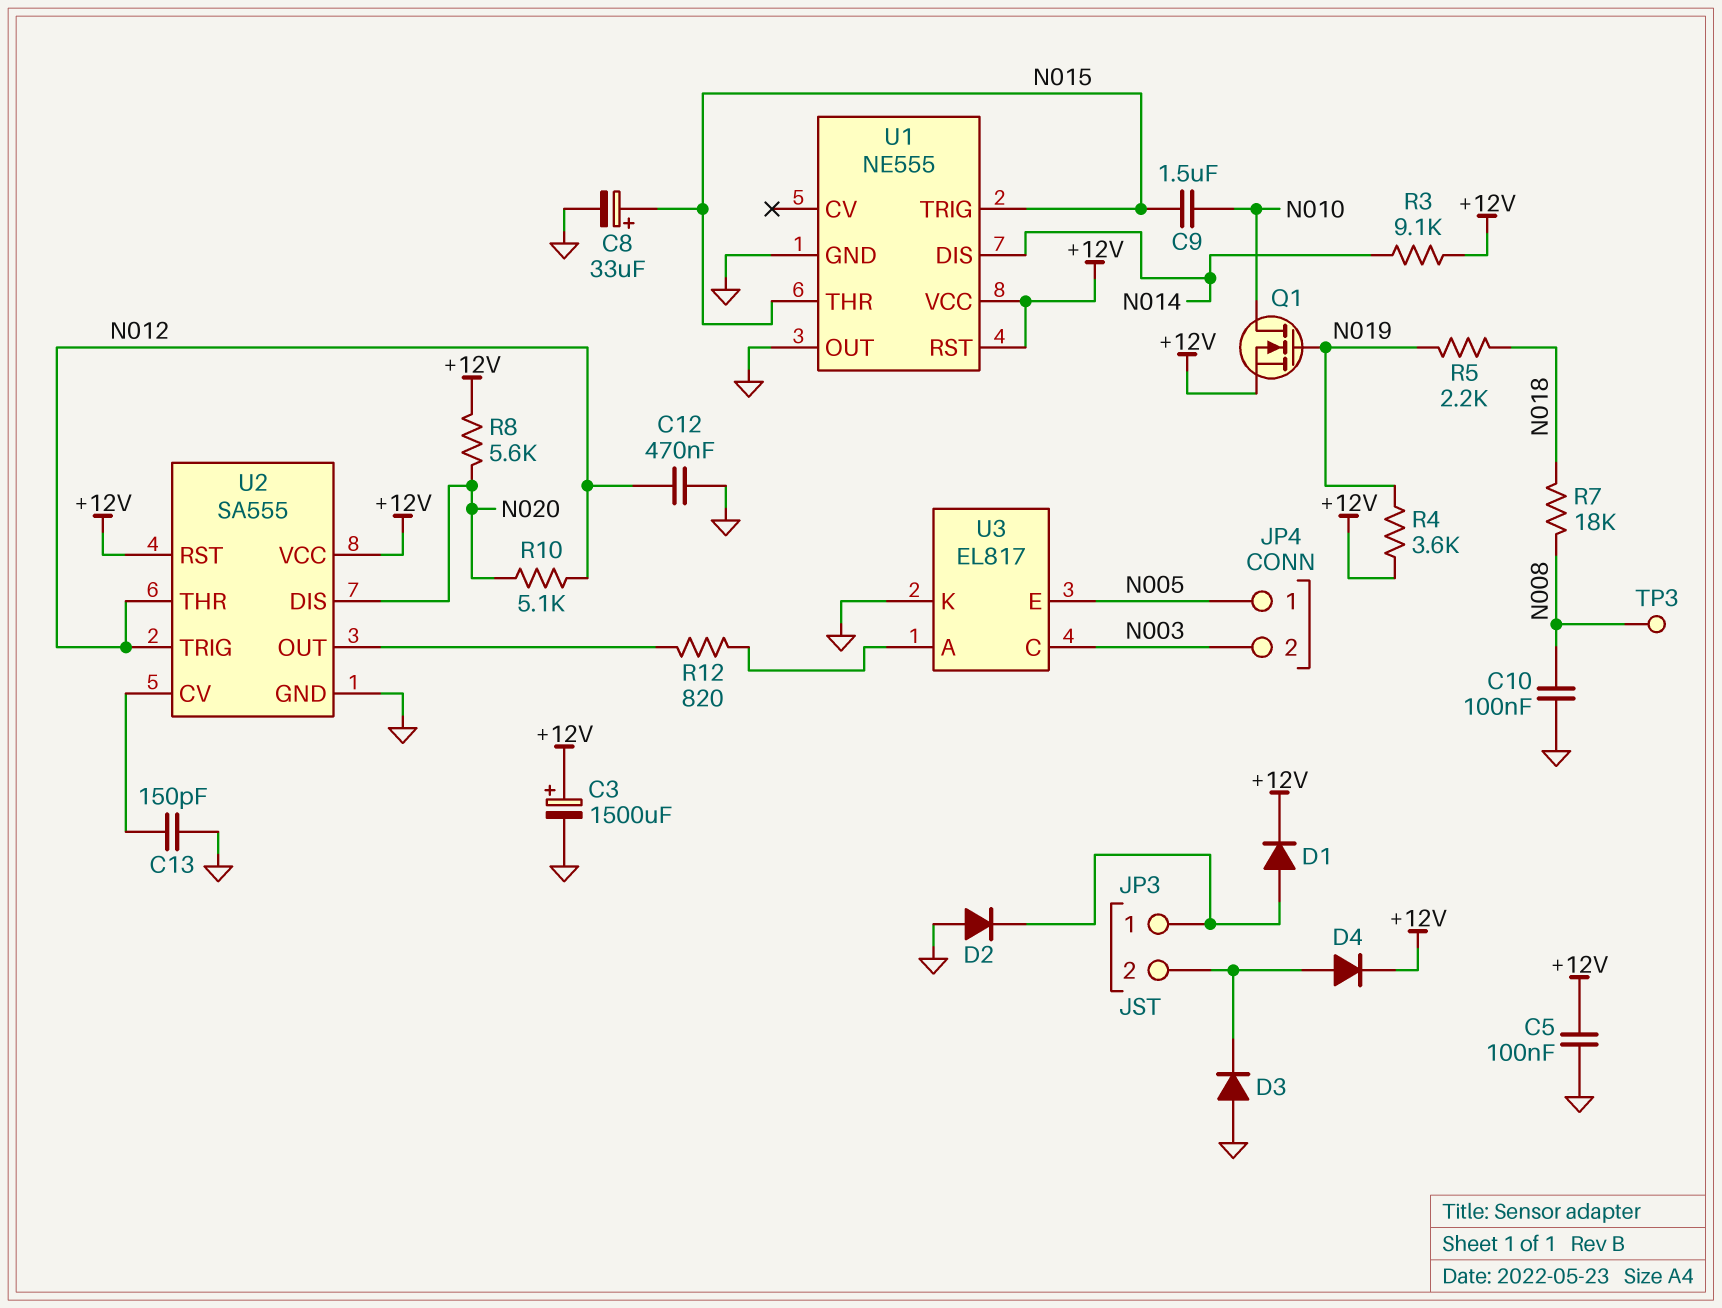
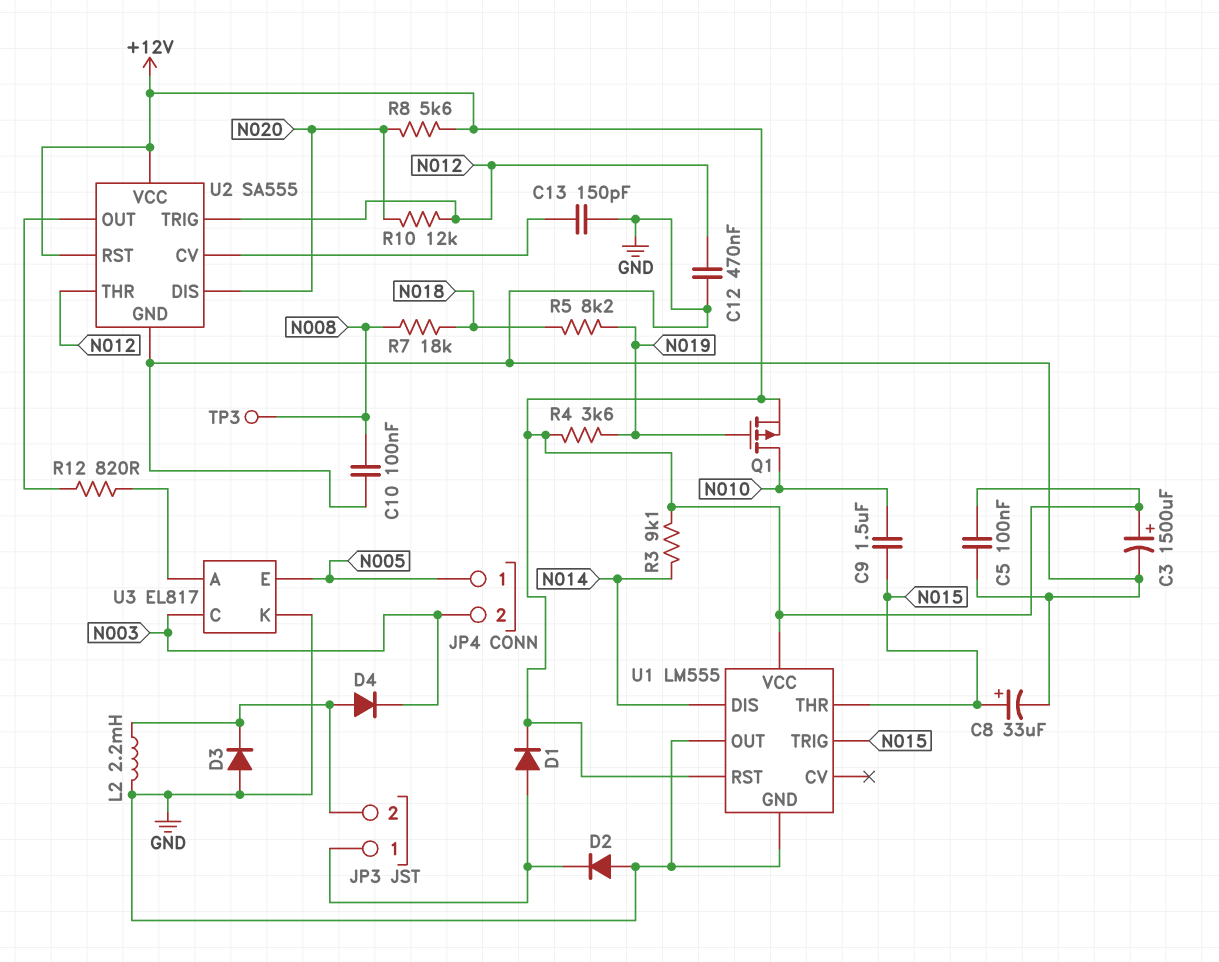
D4: diode (A JP3/2, K +12V) -> diode (A JP3/2, K N003)
L2: none -> 2.2mH (GND, JP3/2)
Q1: NMOS (G N019, D N010, S +12V) -> PMOS (G N019, D N010, S +12V)
R5: 2.2k (N018, N019) -> 8.2k (N018, N019)
R10: 5.1k (N012, N020) -> 12k (N012, N020)
U1: NE555 -> LM555

